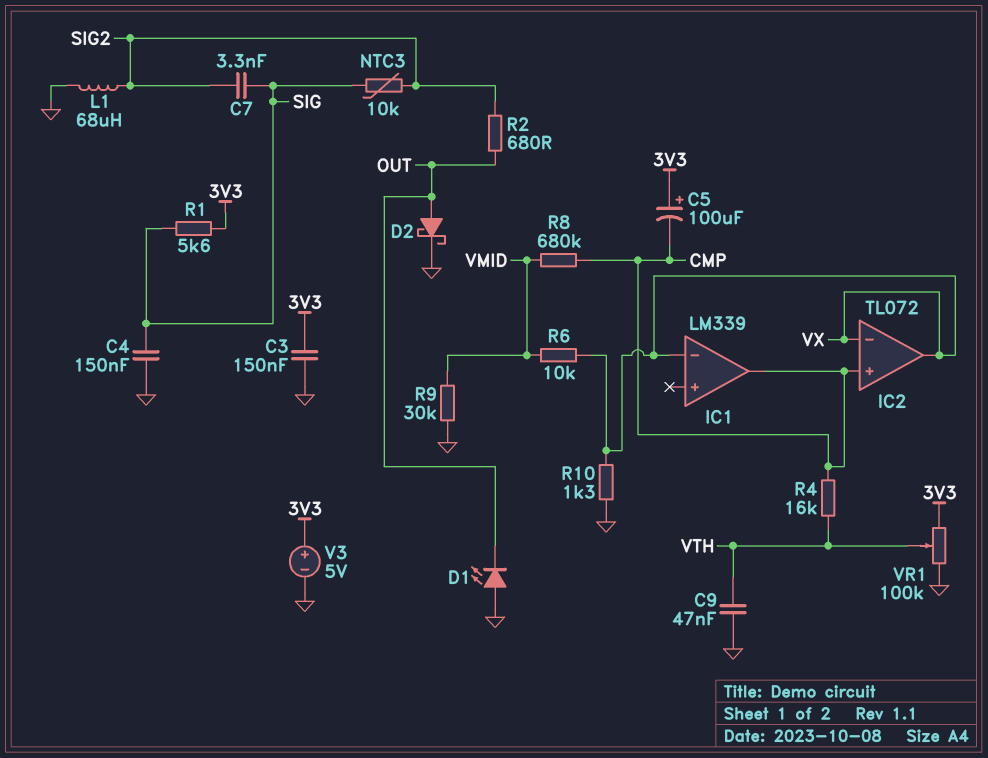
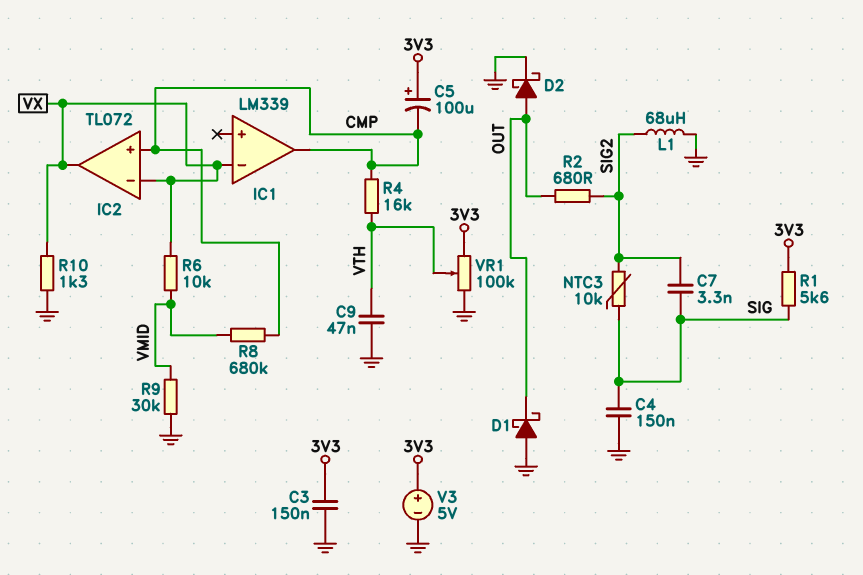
D1: LED (A GND, K OUT) -> schottky (A GND, K OUT)

